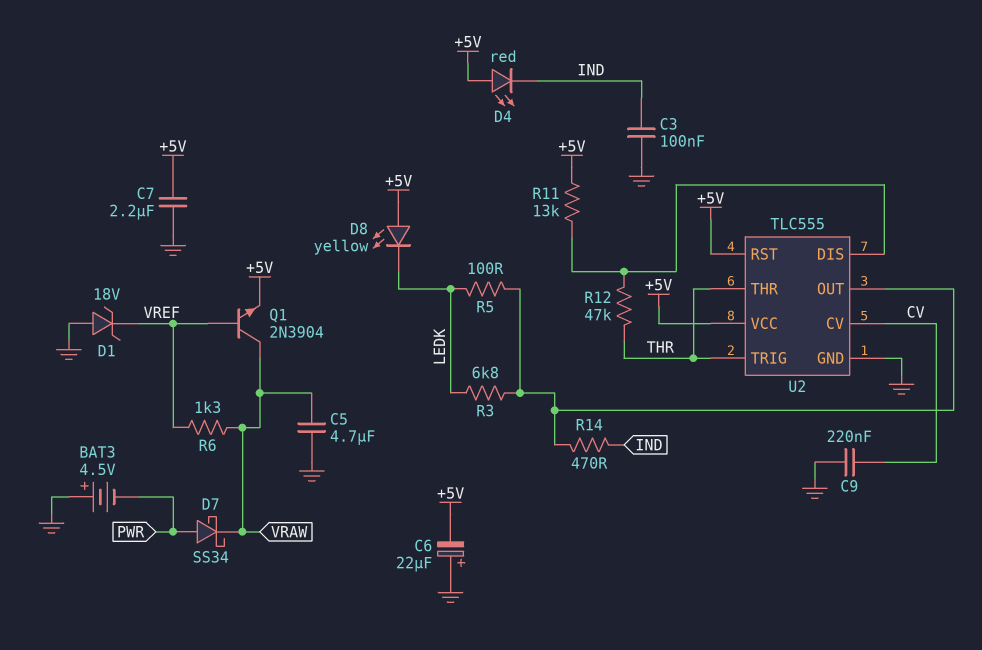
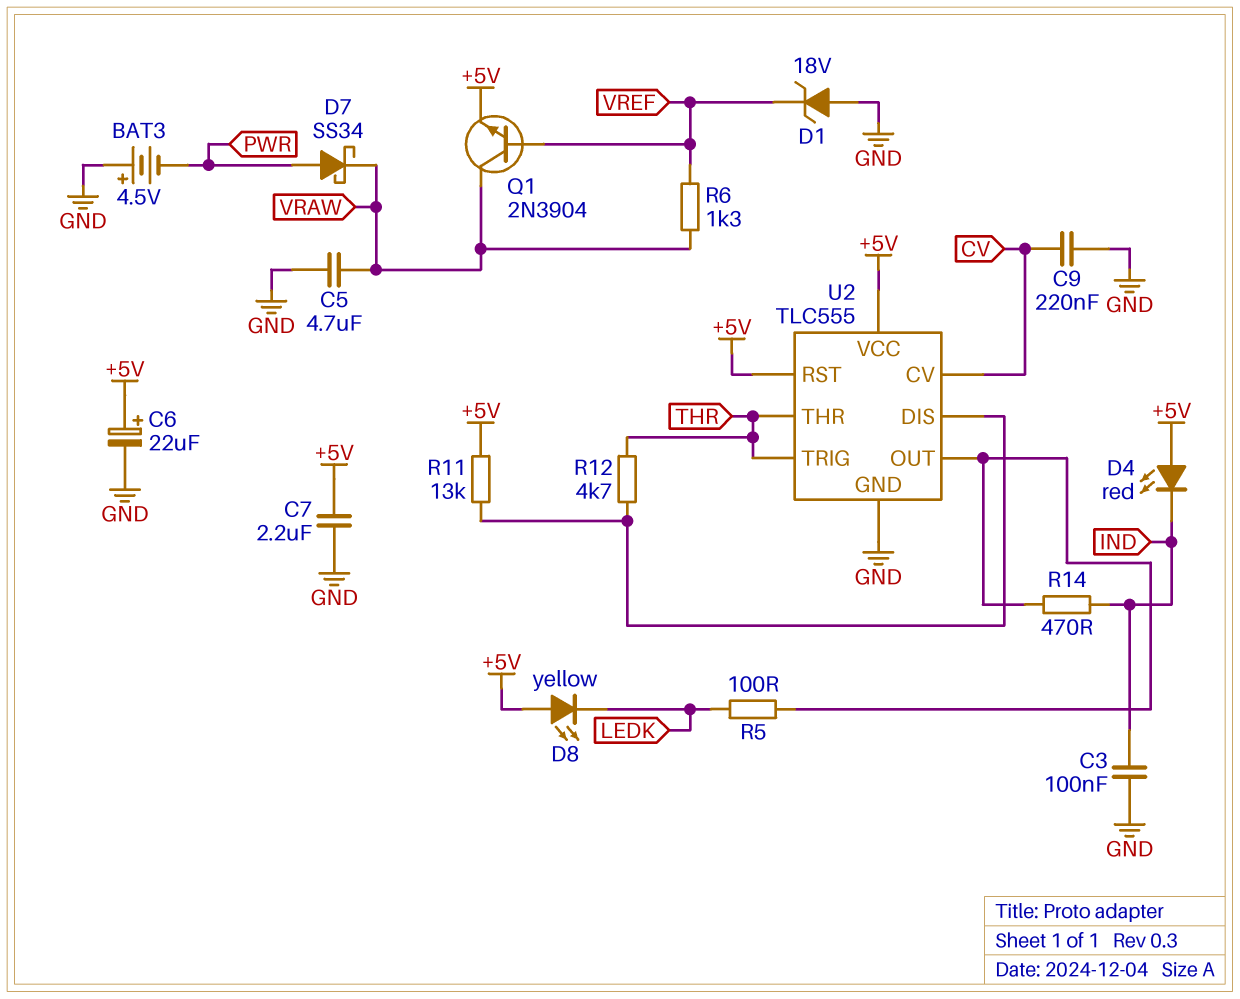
C6: 22uF (plus GND, minus +5V) -> 22uF (plus +5V, minus GND)
R3: 6.8k (LEDK, U2/OUT) -> none
R12: 47k (THR, U2/DIS) -> 4.7k (THR, U2/DIS)

